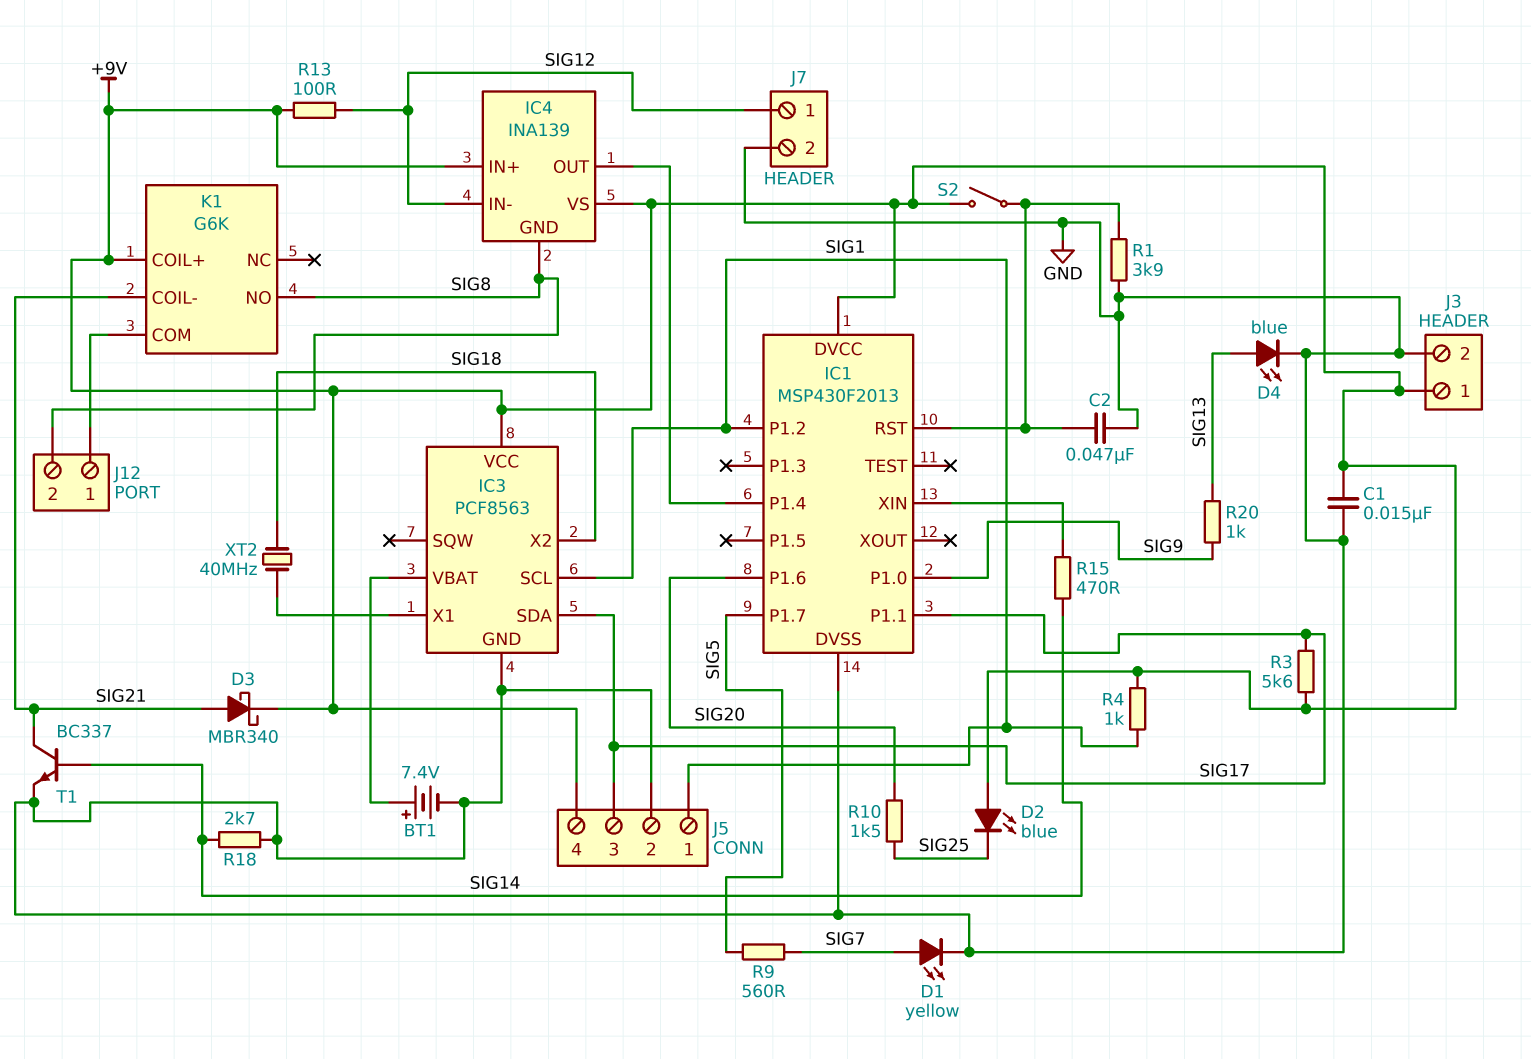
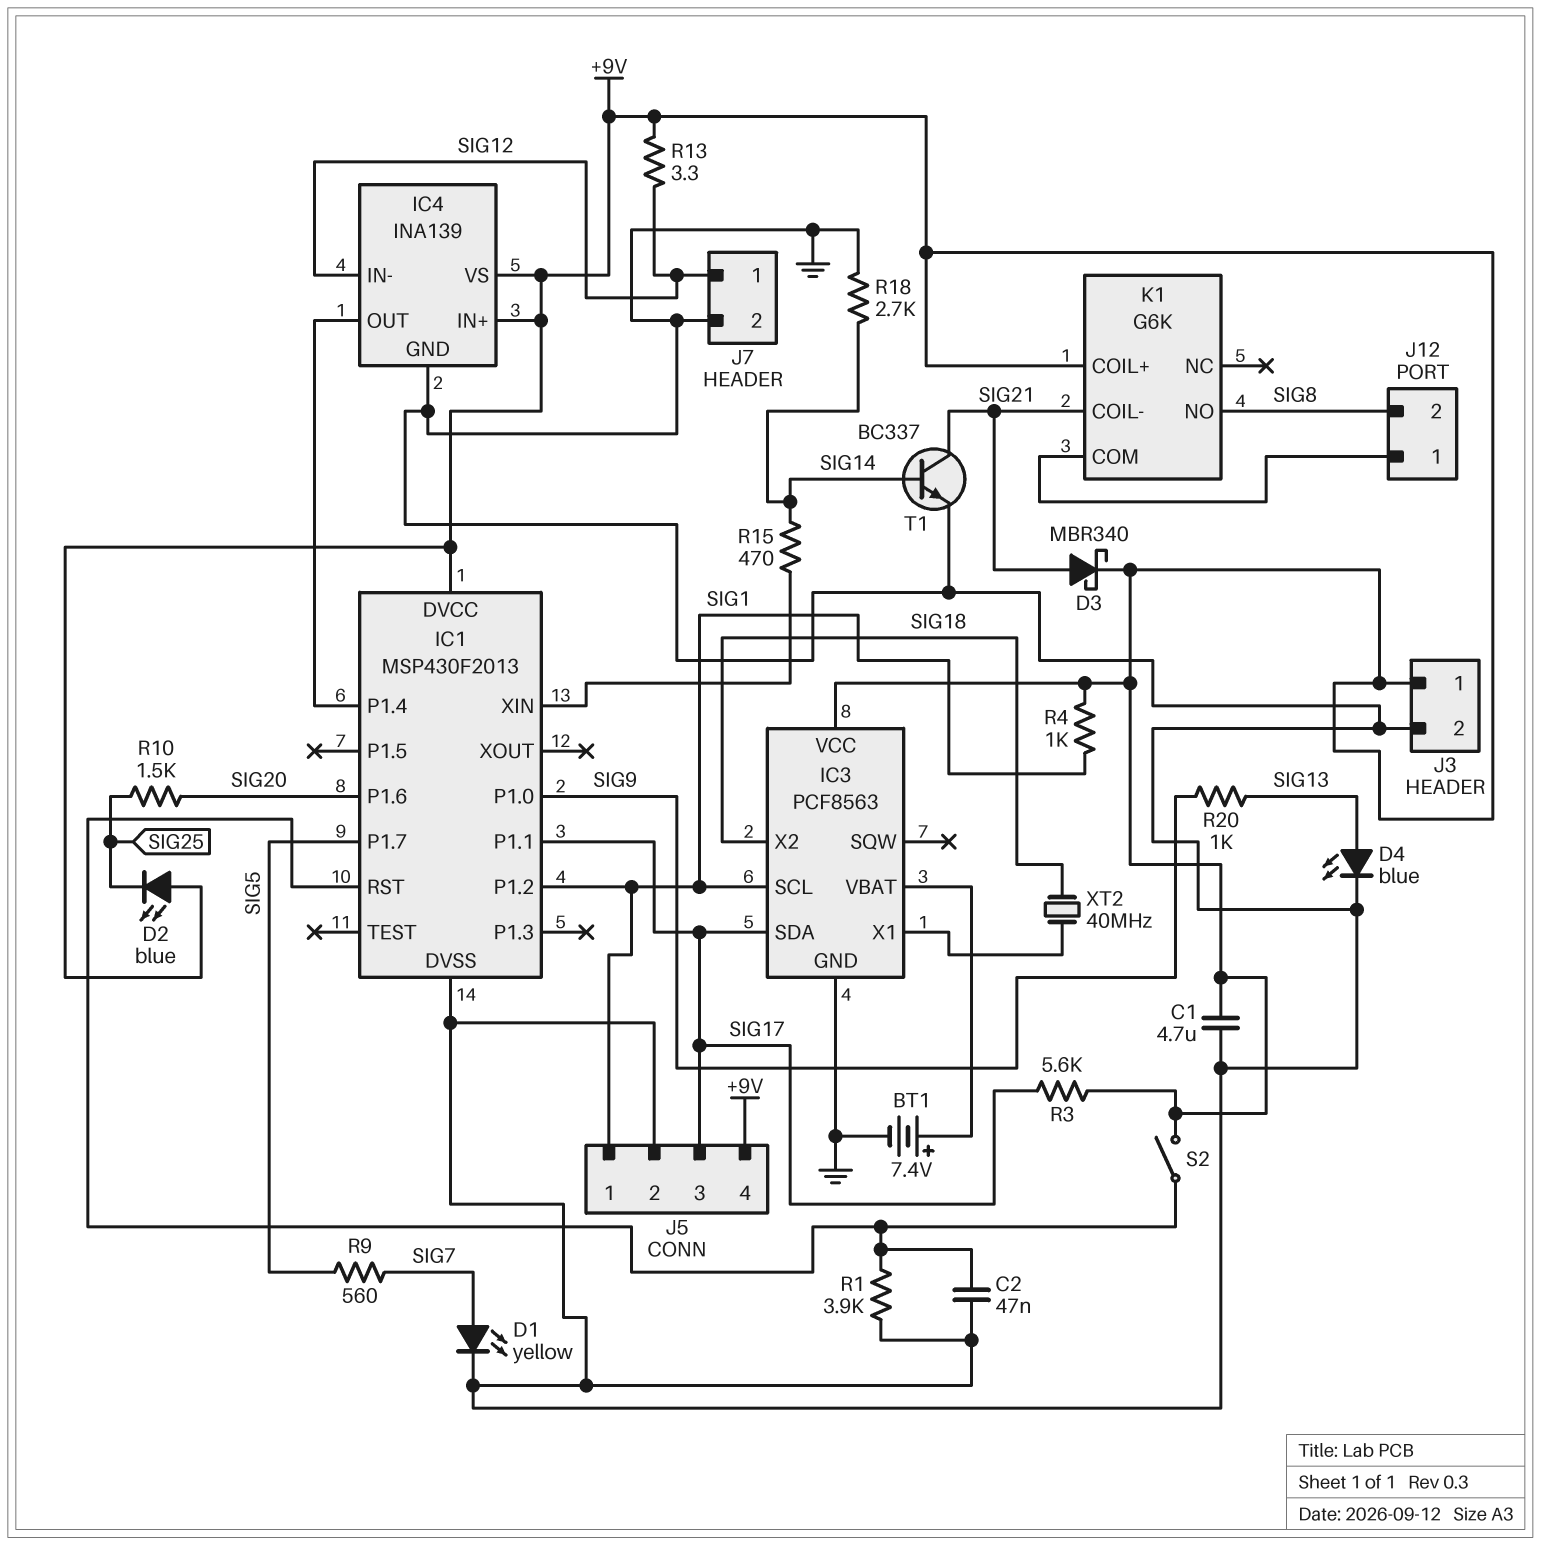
C1: 15nF (+9V, GND) -> 4.7uF (+9V, GND)
IC4 pin GND: SIG8 -> GND
R13: 100 (+9V, SIG12) -> 3.3 (+9V, SIG12)

